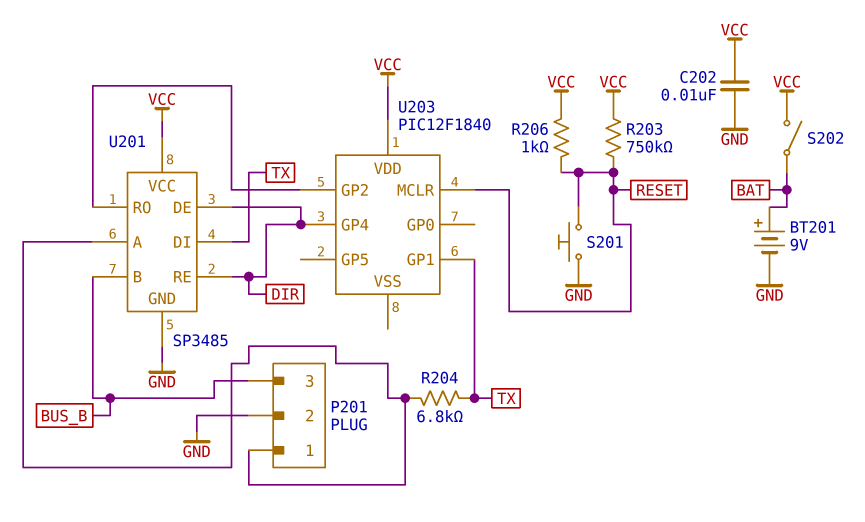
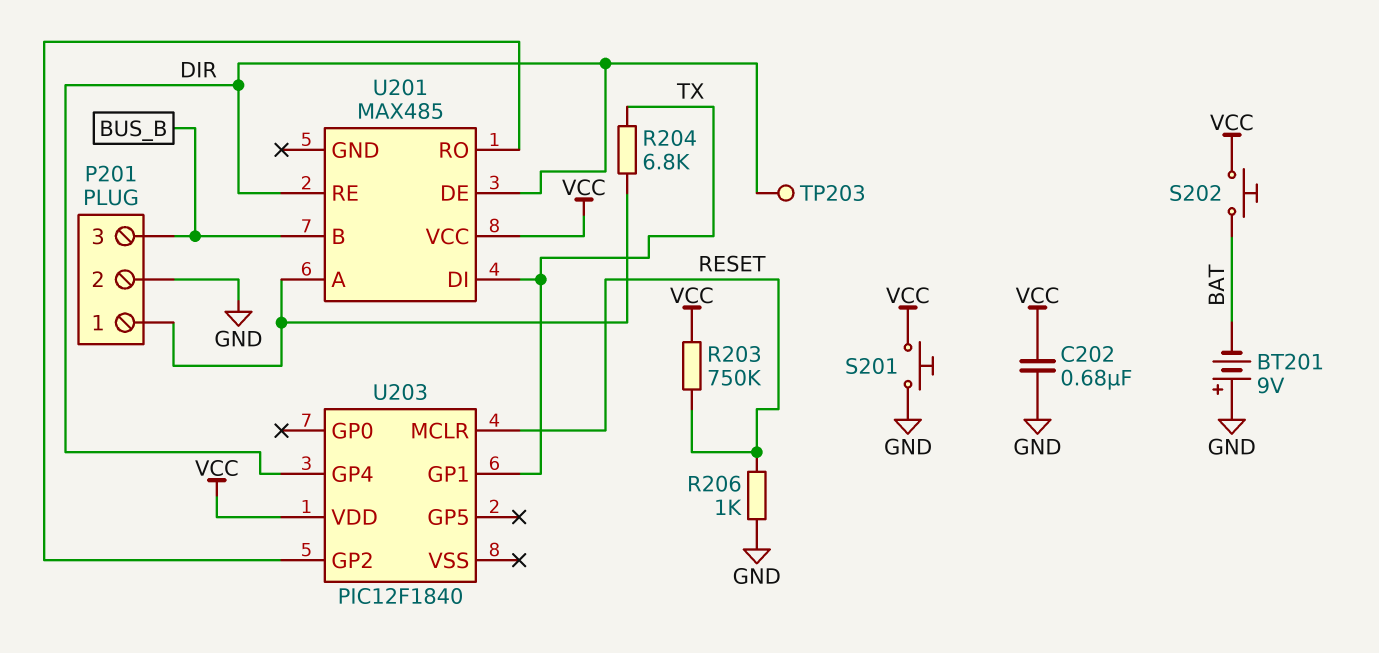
BT201: 9V (plus BAT, minus GND) -> 9V (plus GND, minus BAT)
C202: 10nF (GND, VCC) -> 680nF (GND, VCC)
R206: 1k (RESET, VCC) -> 1k (GND, RESET)
S201: button (GND, RESET) -> button (GND, VCC)
S202: switch (BAT, VCC) -> button (BAT, VCC)
TP203: none -> test point (DIR)
U201: SP3485 -> MAX485
U201 pin GND: GND -> none

